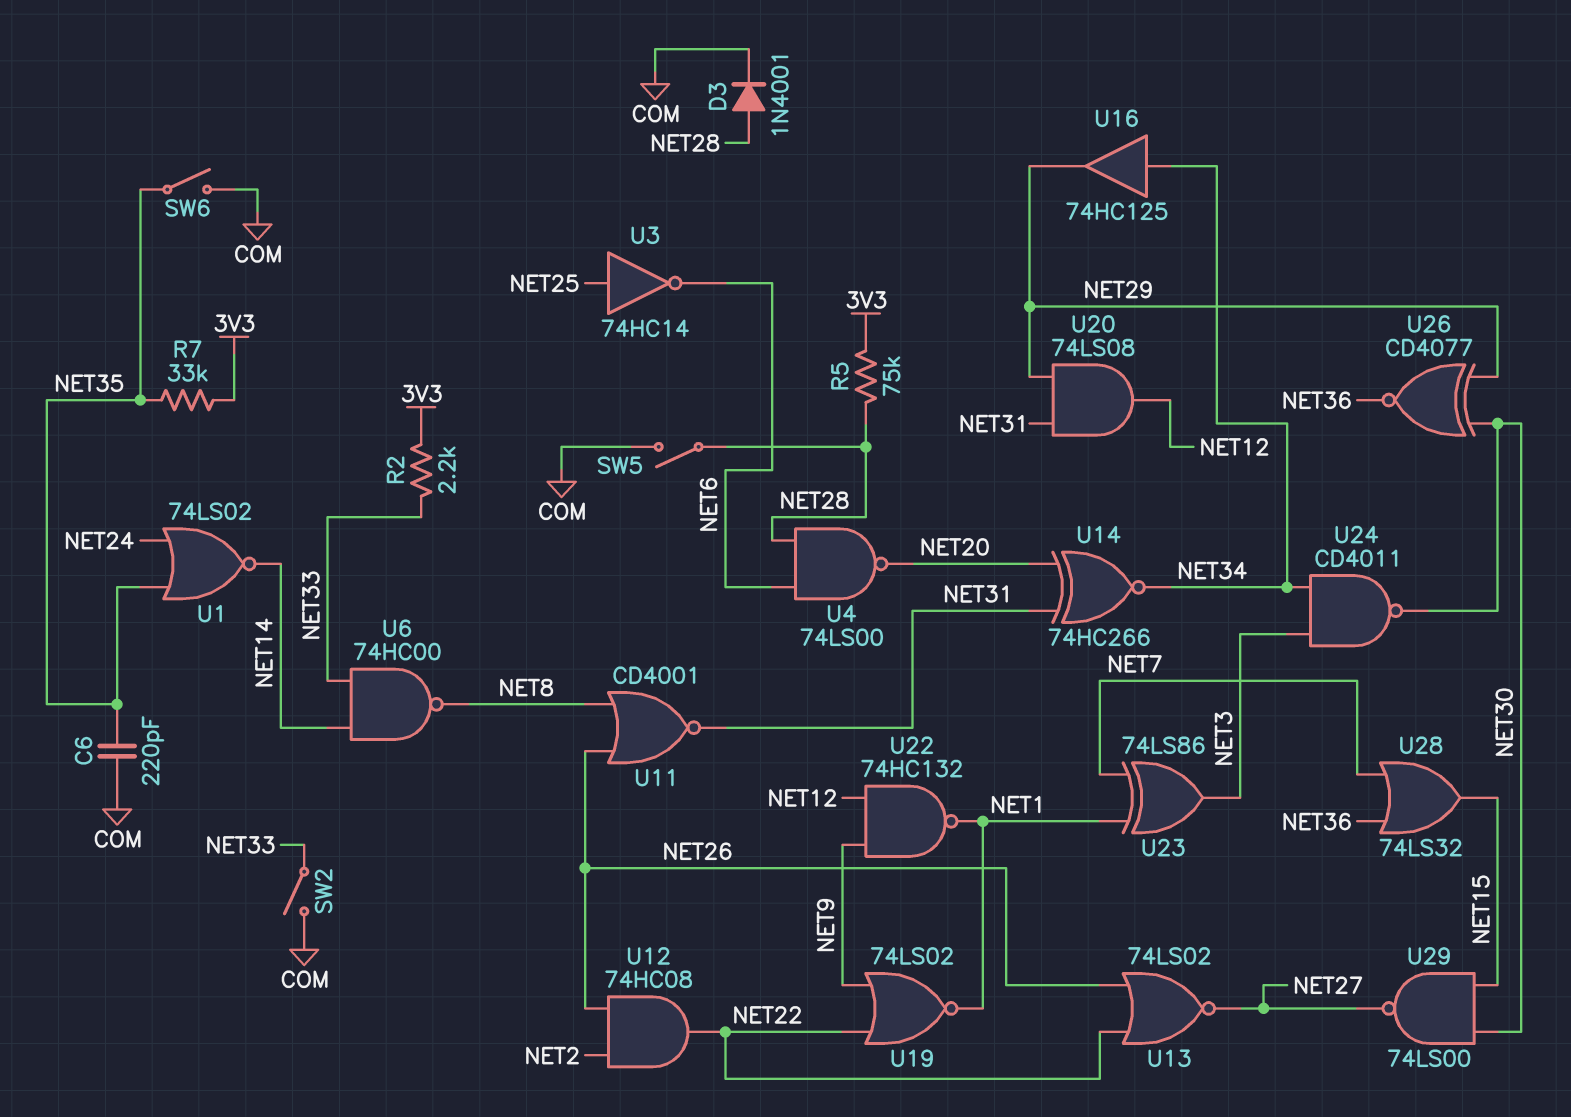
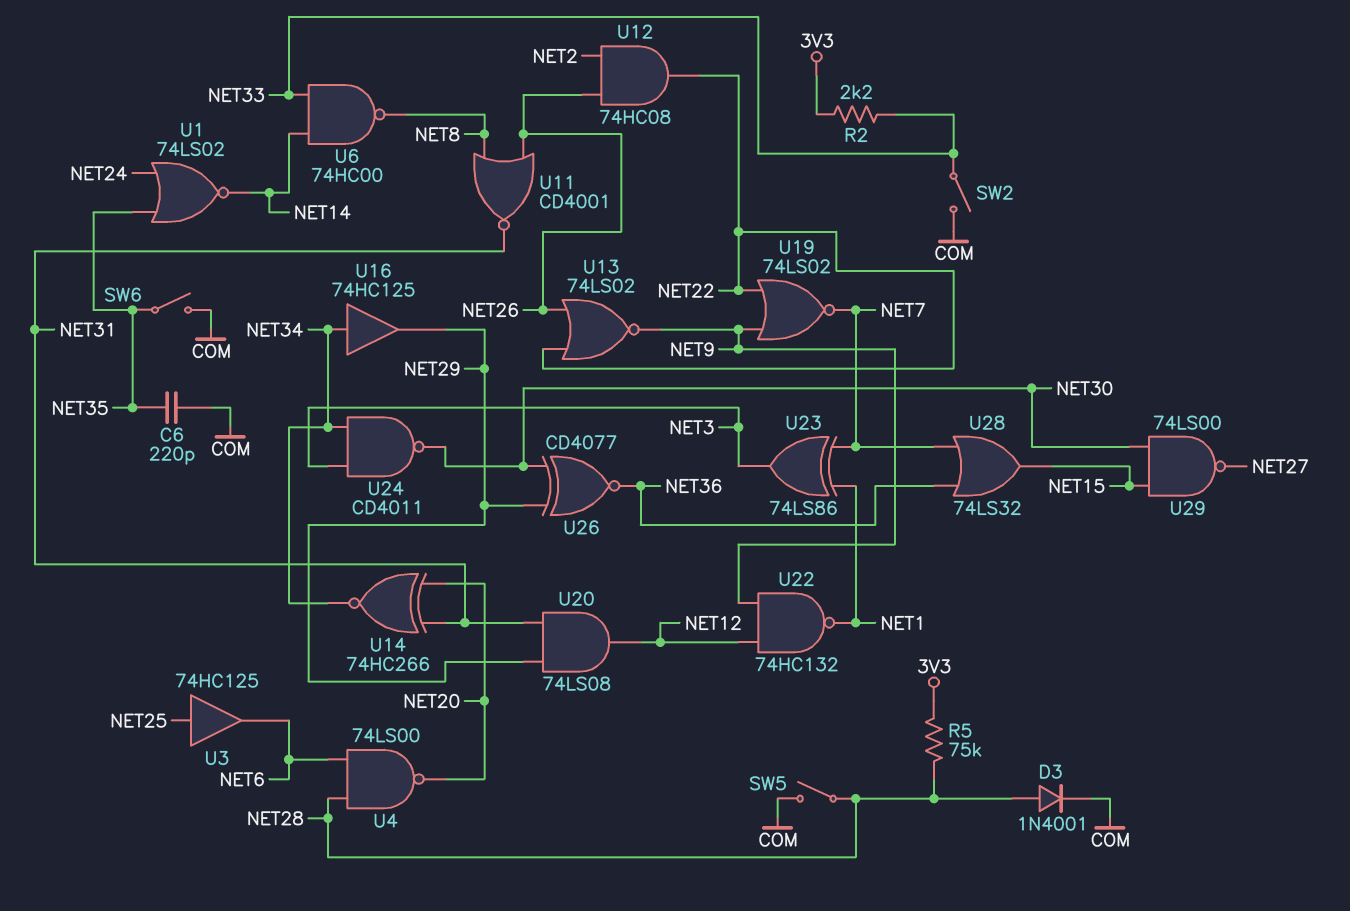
R7: 33k (3V3, NET35) -> none
U3: NOT 74HC14 (in NET25, out NET6) -> buffer 74HC125 (in NET25, out NET6)
U13: NOR 74LS02 (in NET22, in NET26, out NET27) -> NOR 74LS02 (in NET22, in NET26, out NET9)
U19: NOR 74LS02 (in NET9, in NET22, out NET1) -> NOR 74LS02 (in NET9, in NET22, out NET7)

